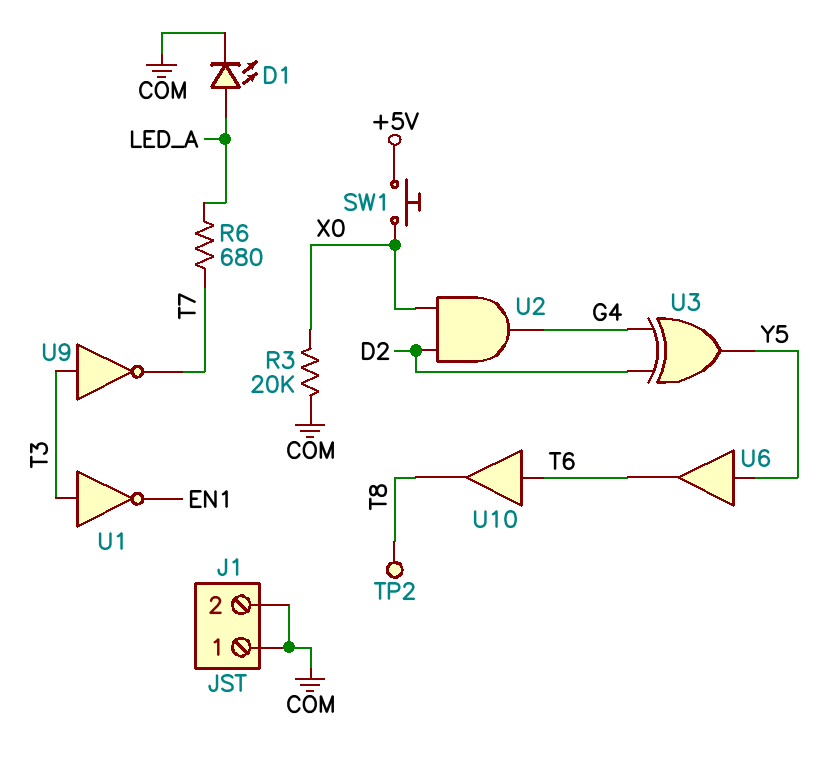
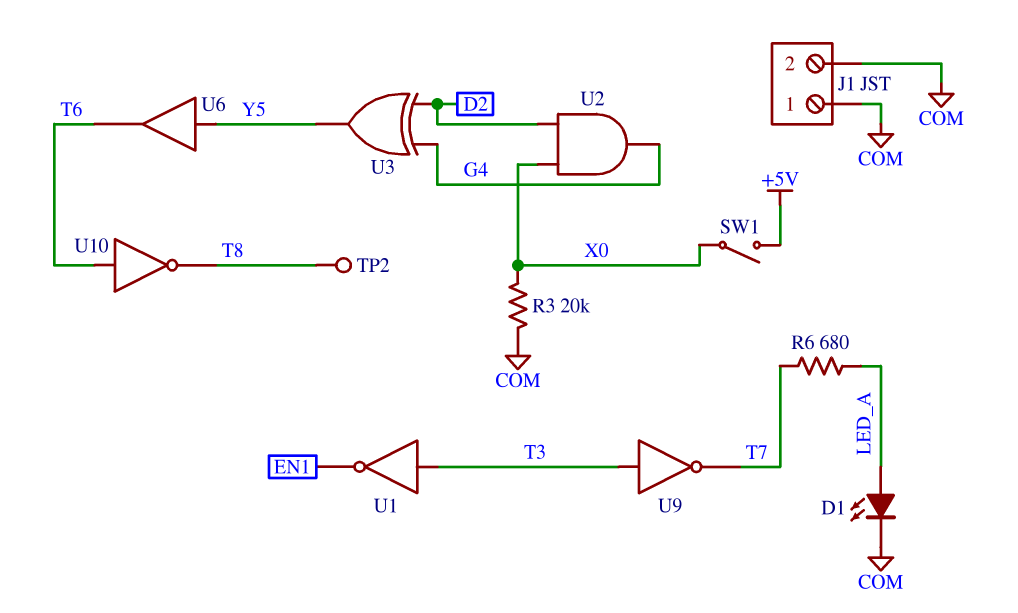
SW1: button (+5V, X0) -> switch (+5V, X0)
U10: buffer (in T6, out T8) -> NOT (in T6, out T8)

